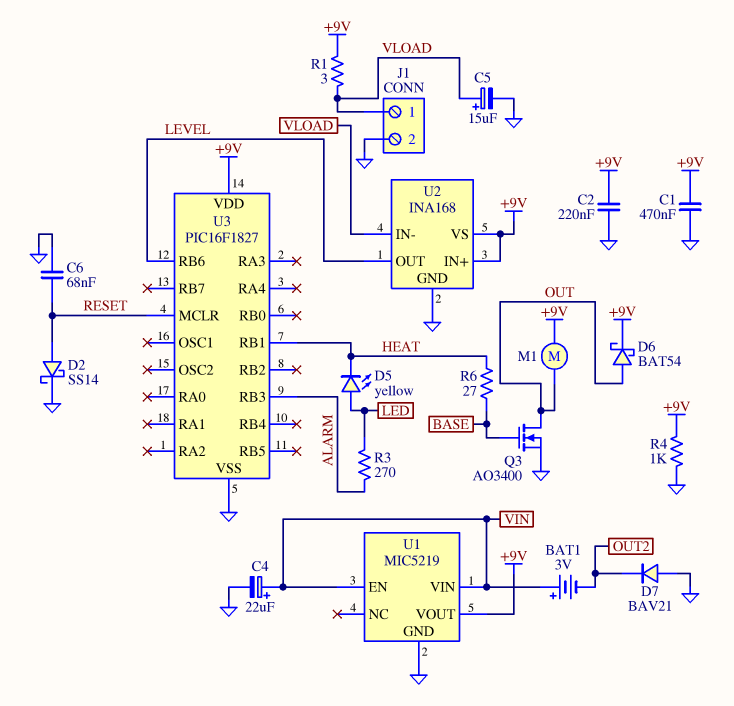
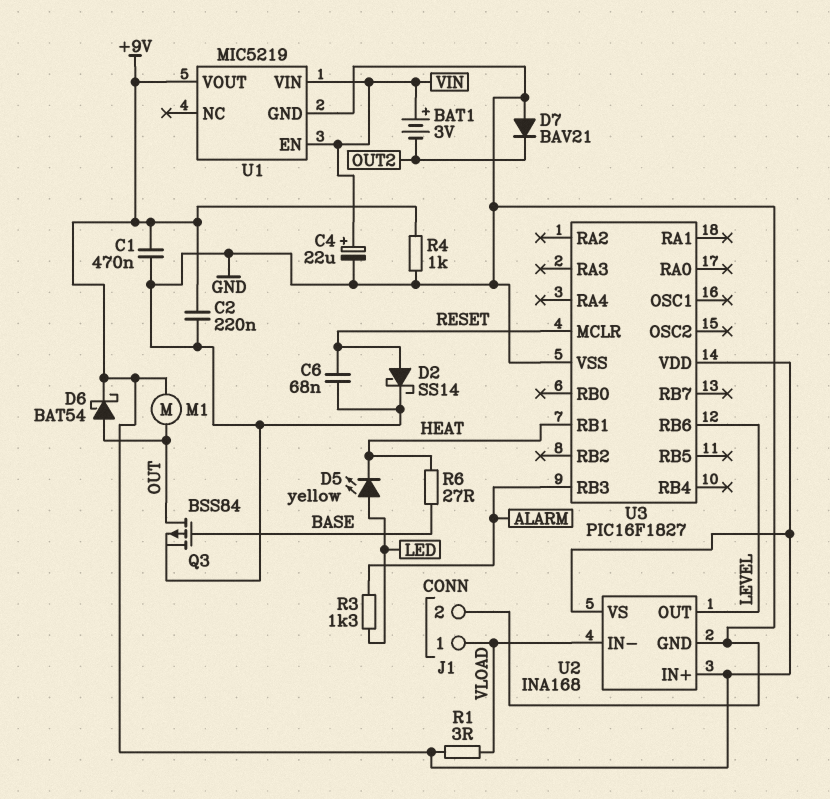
C5: 15uF (plus VLOAD, minus GND) -> none
Q3: NMOS AO3400 (G BASE, D OUT, S GND) -> PMOS BSS84 (G BASE, D OUT, S GND)
R3: 270 (ALARM, LED) -> 1.3k (ALARM, LED)

